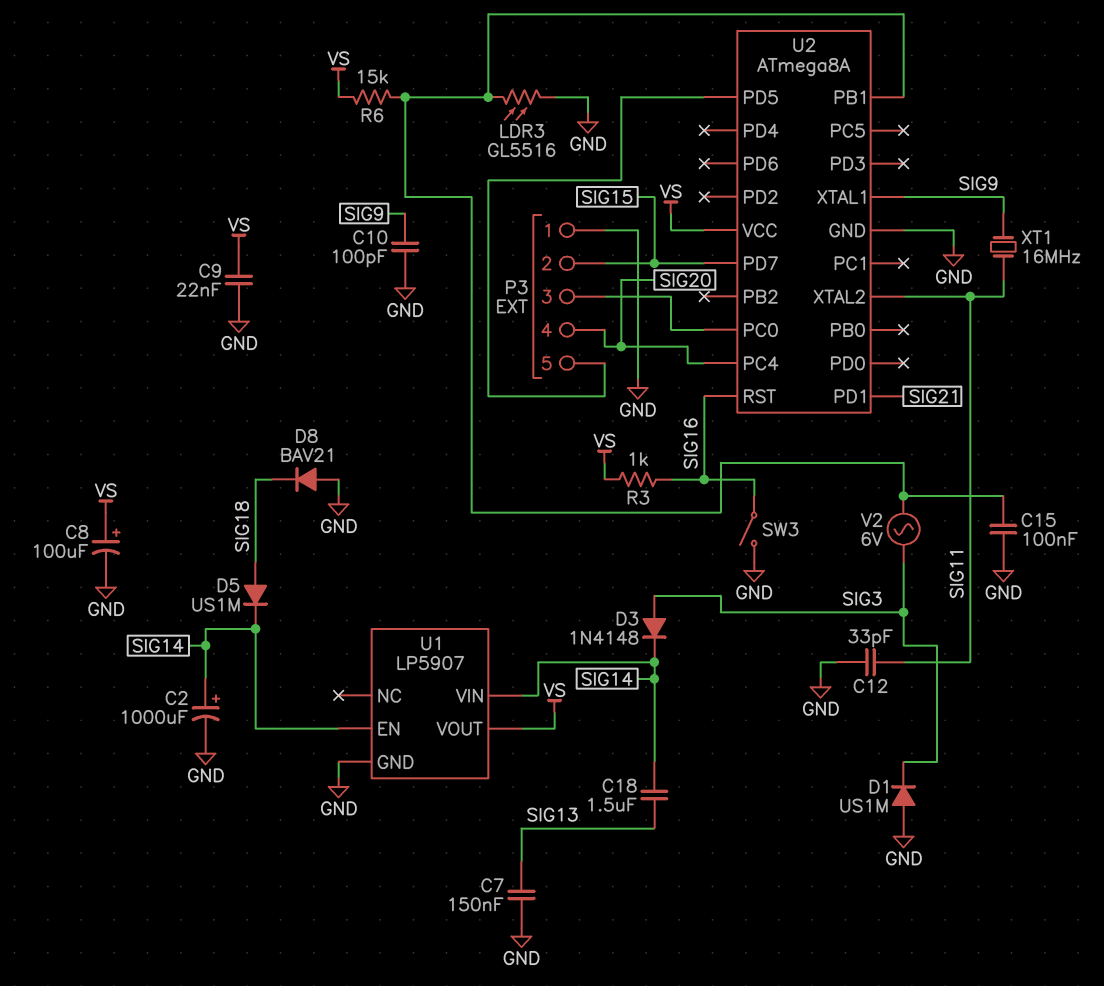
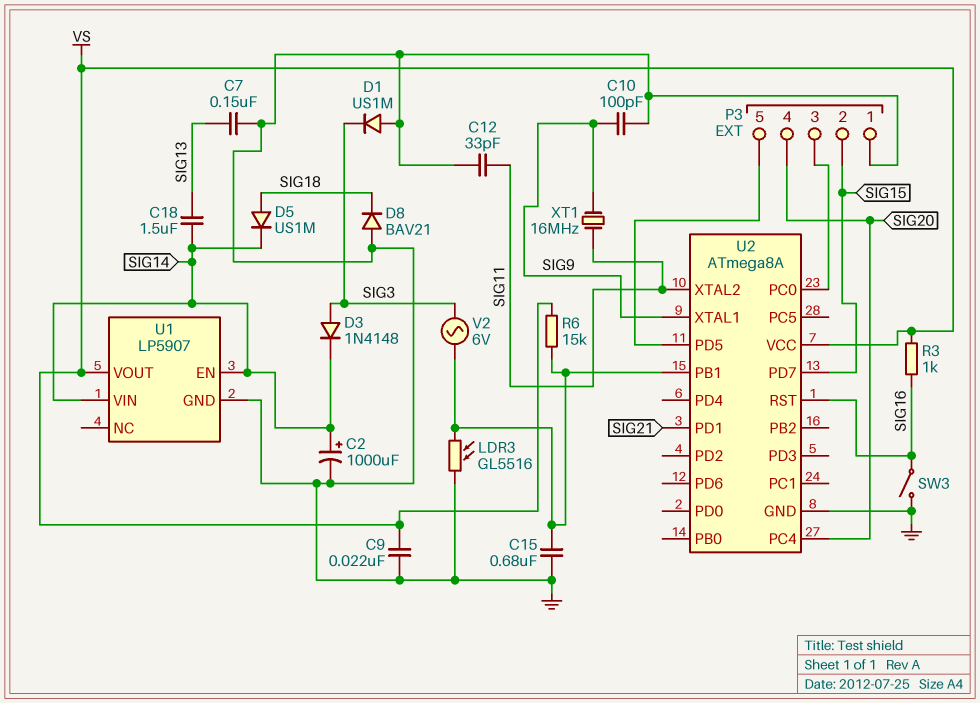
C8: 100uF (plus VS, minus GND) -> none
C15: 100nF (GND, U2/PB1) -> 680nF (GND, U2/PB1)

